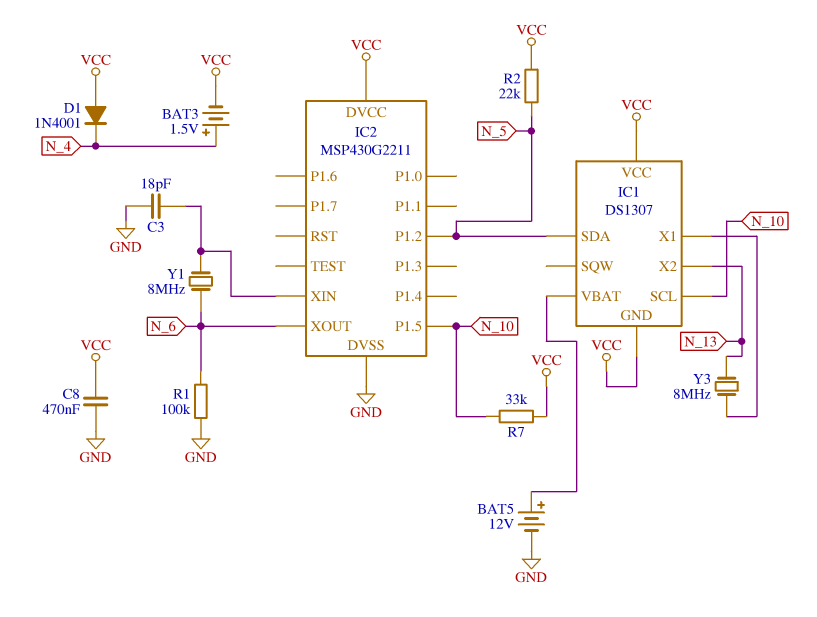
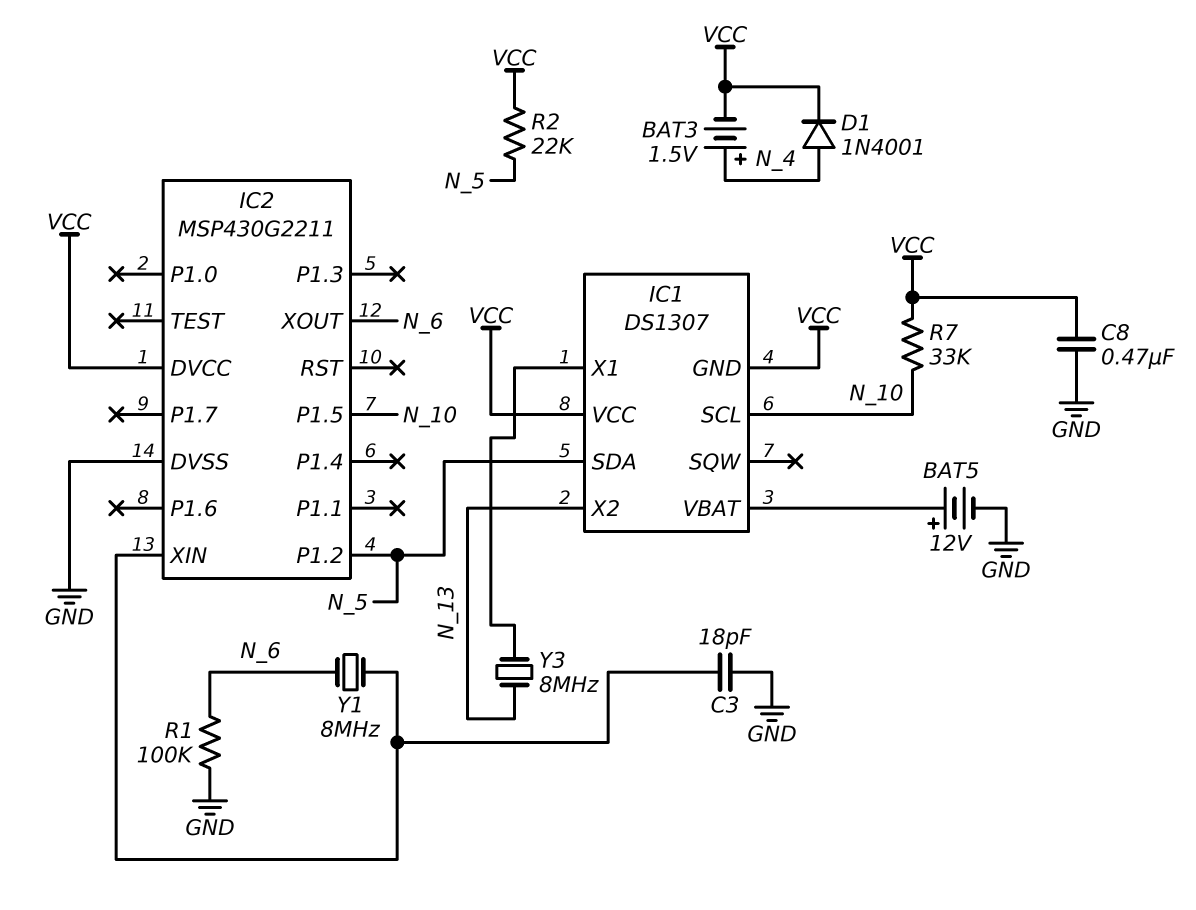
D1: diode 1N4001 (A VCC, K N_4) -> diode 1N4001 (A N_4, K VCC)

